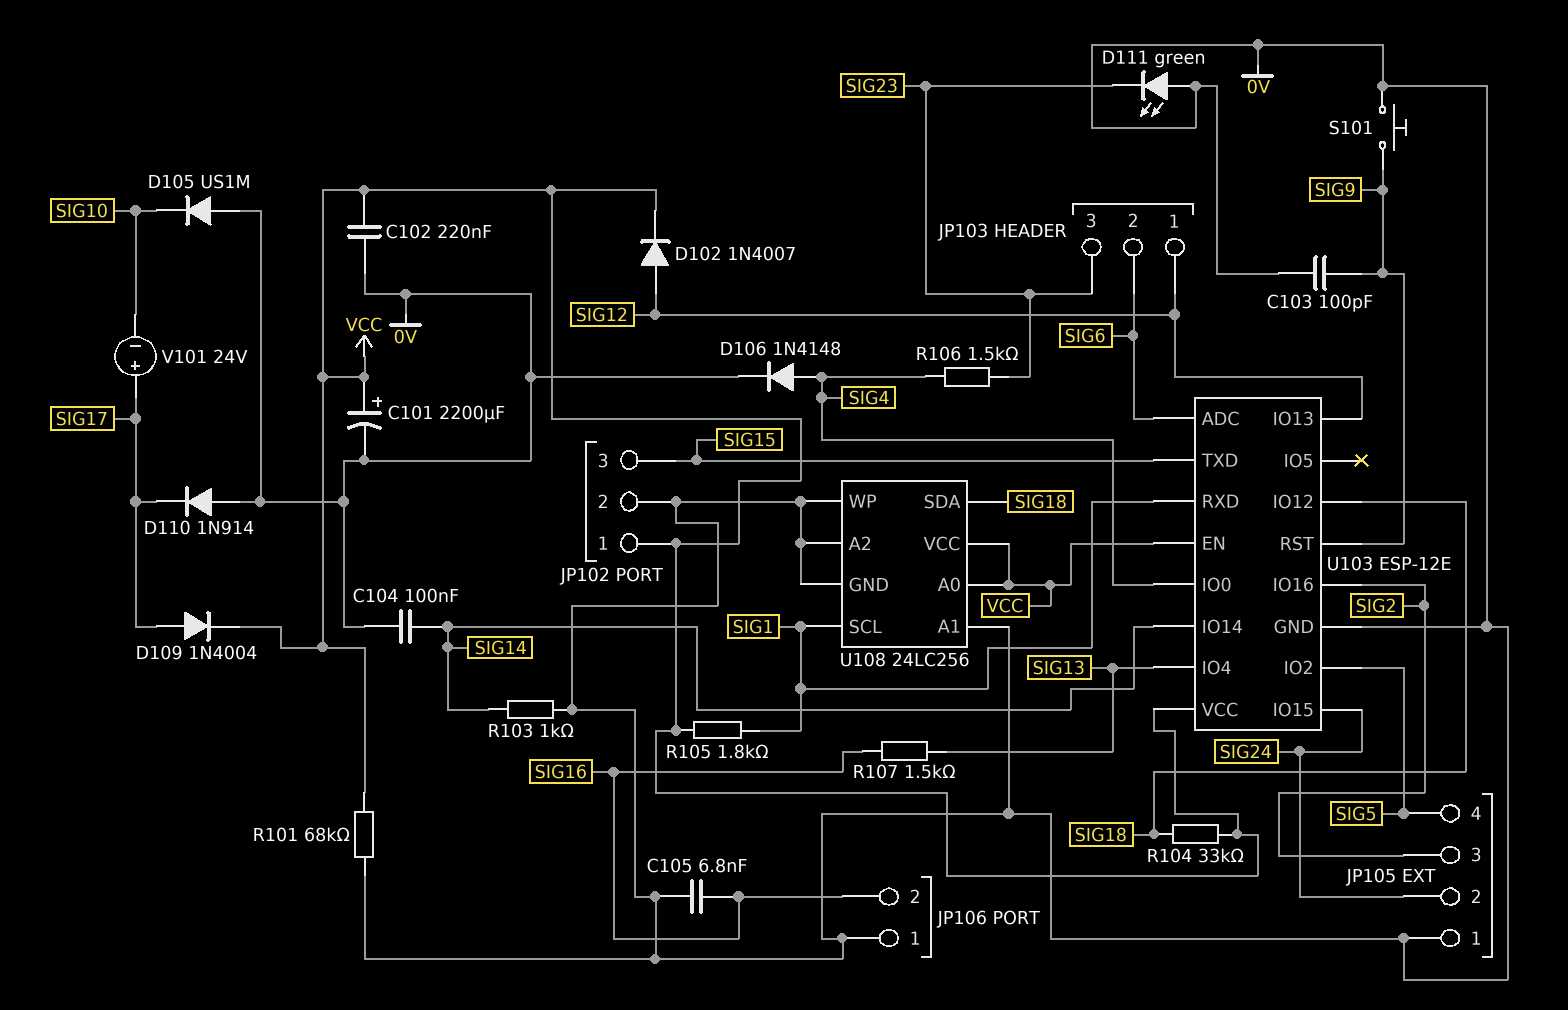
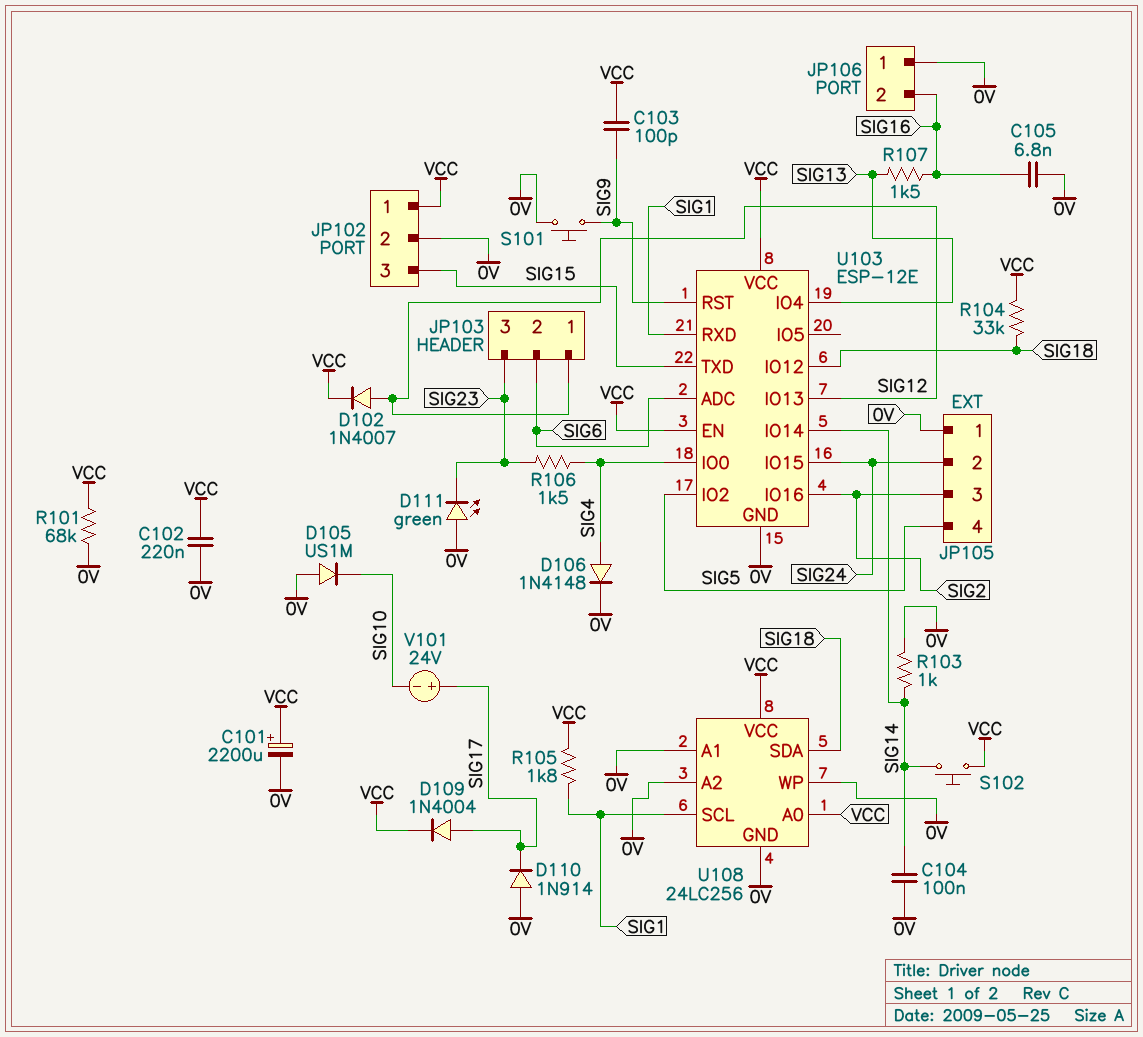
C103: 100pF (0V, SIG9) -> 100pF (SIG9, VCC)
S102: none -> button (SIG14, VCC)

